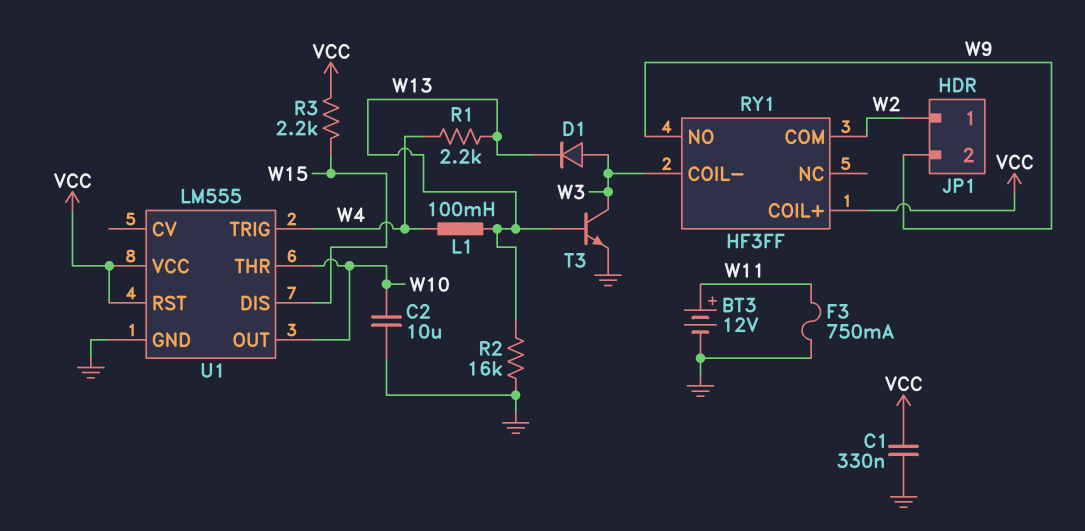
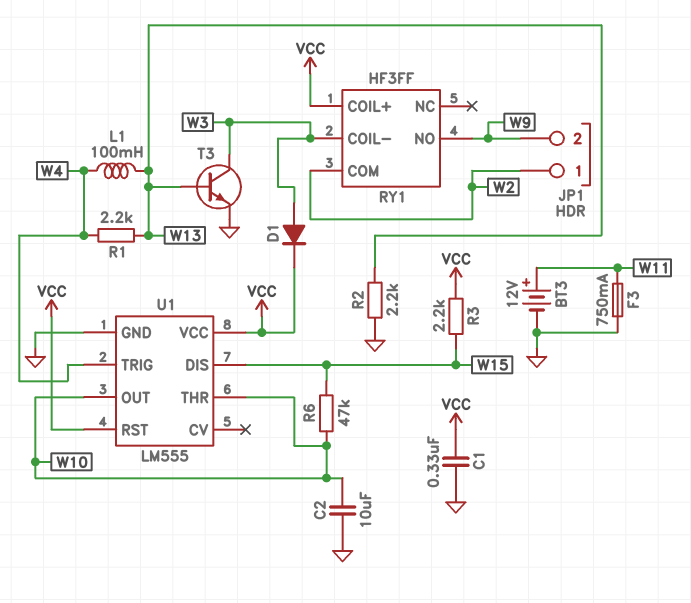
D1: diode (A W3, K W13) -> diode (A W3, K VCC)
R2: 16k (GND, W13) -> 2.2k (GND, W13)
R6: none -> 47k (W10, W15)

